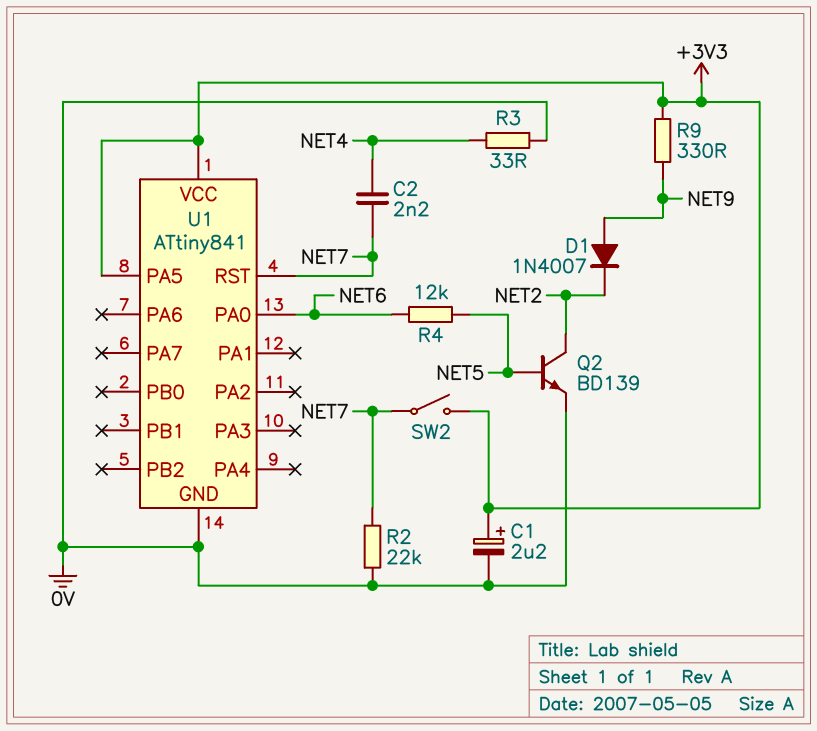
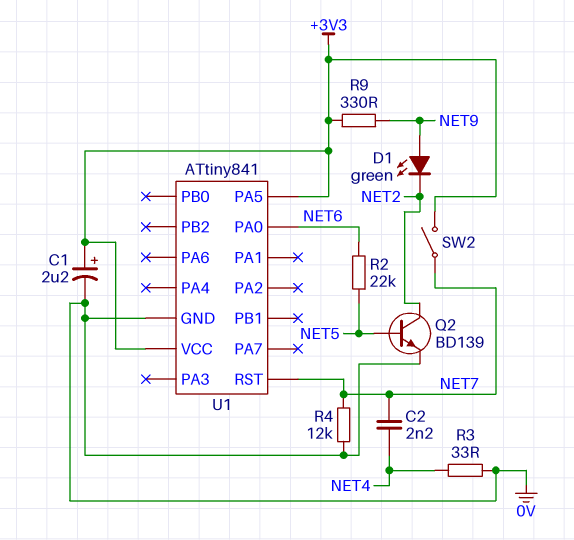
D1: diode 1N4007 (A NET9, K NET2) -> LED green (A NET9, K NET2)
R2: 22k (0V, NET7) -> 22k (NET5, NET6)
R4: 12k (NET5, NET6) -> 12k (0V, NET7)

